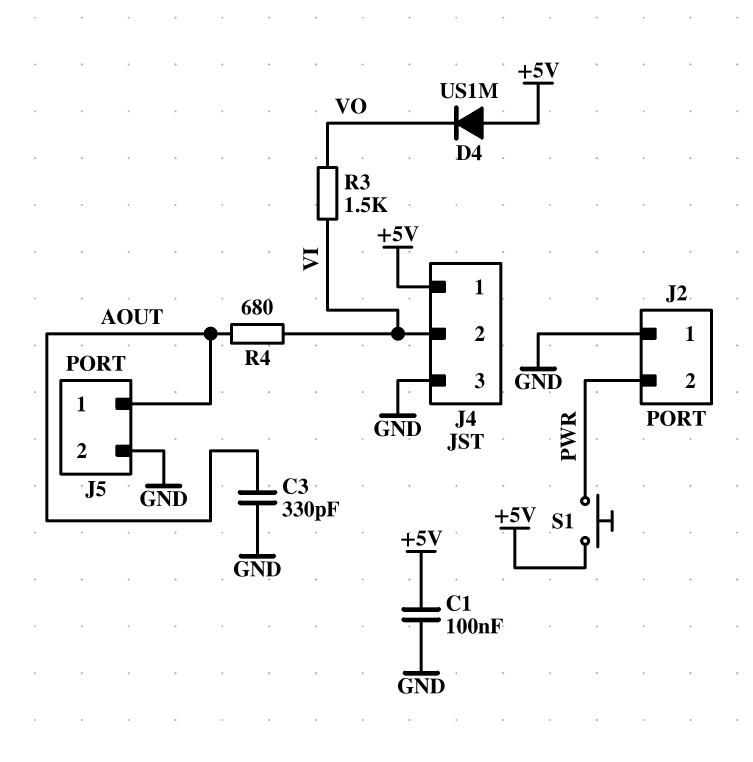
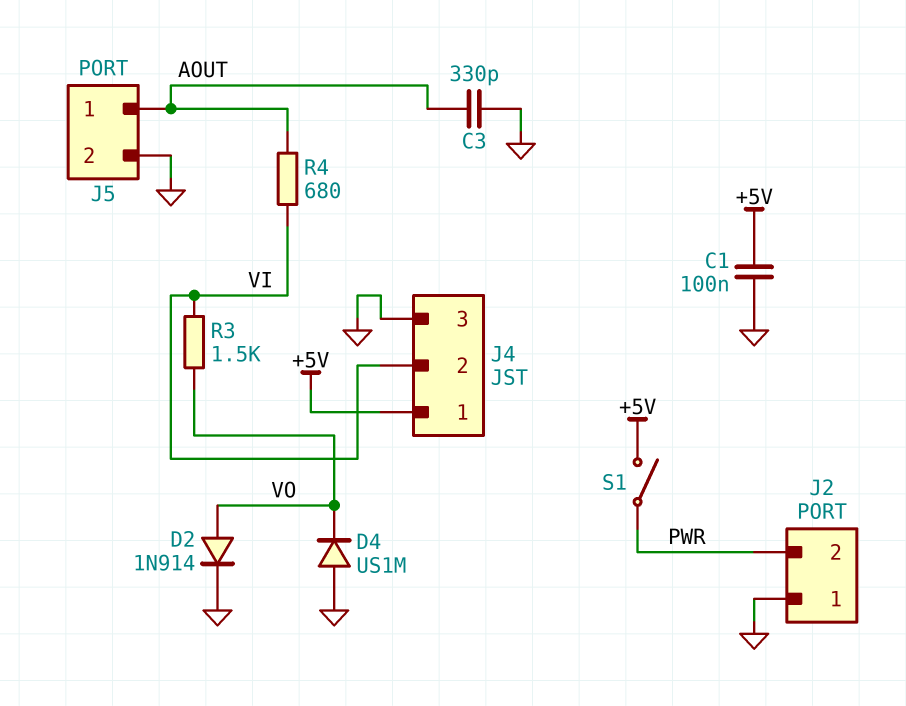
D2: none -> diode 1N914 (A VO, K GND)
D4: diode US1M (A +5V, K VO) -> diode US1M (A GND, K VO)
S1: button (+5V, PWR) -> switch (+5V, PWR)

